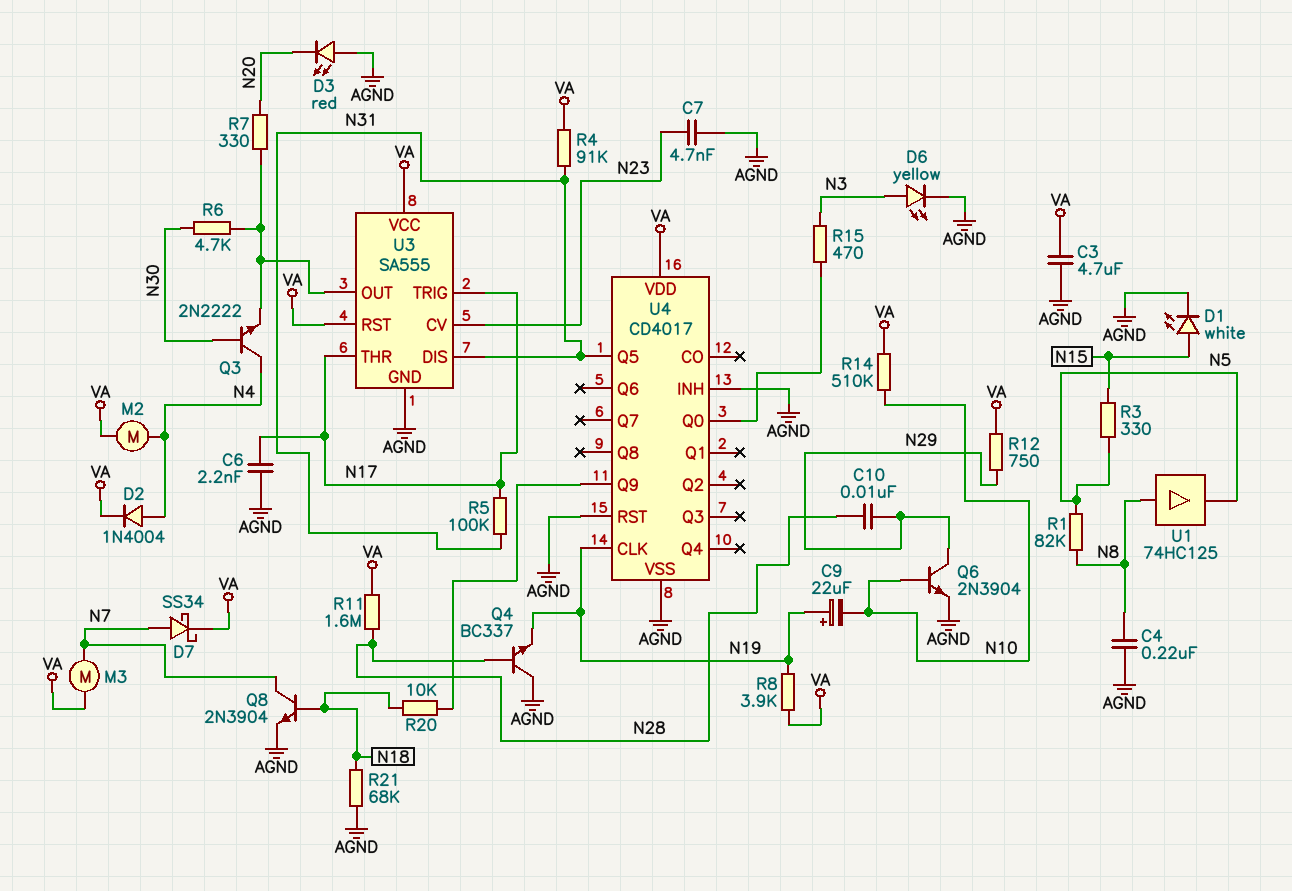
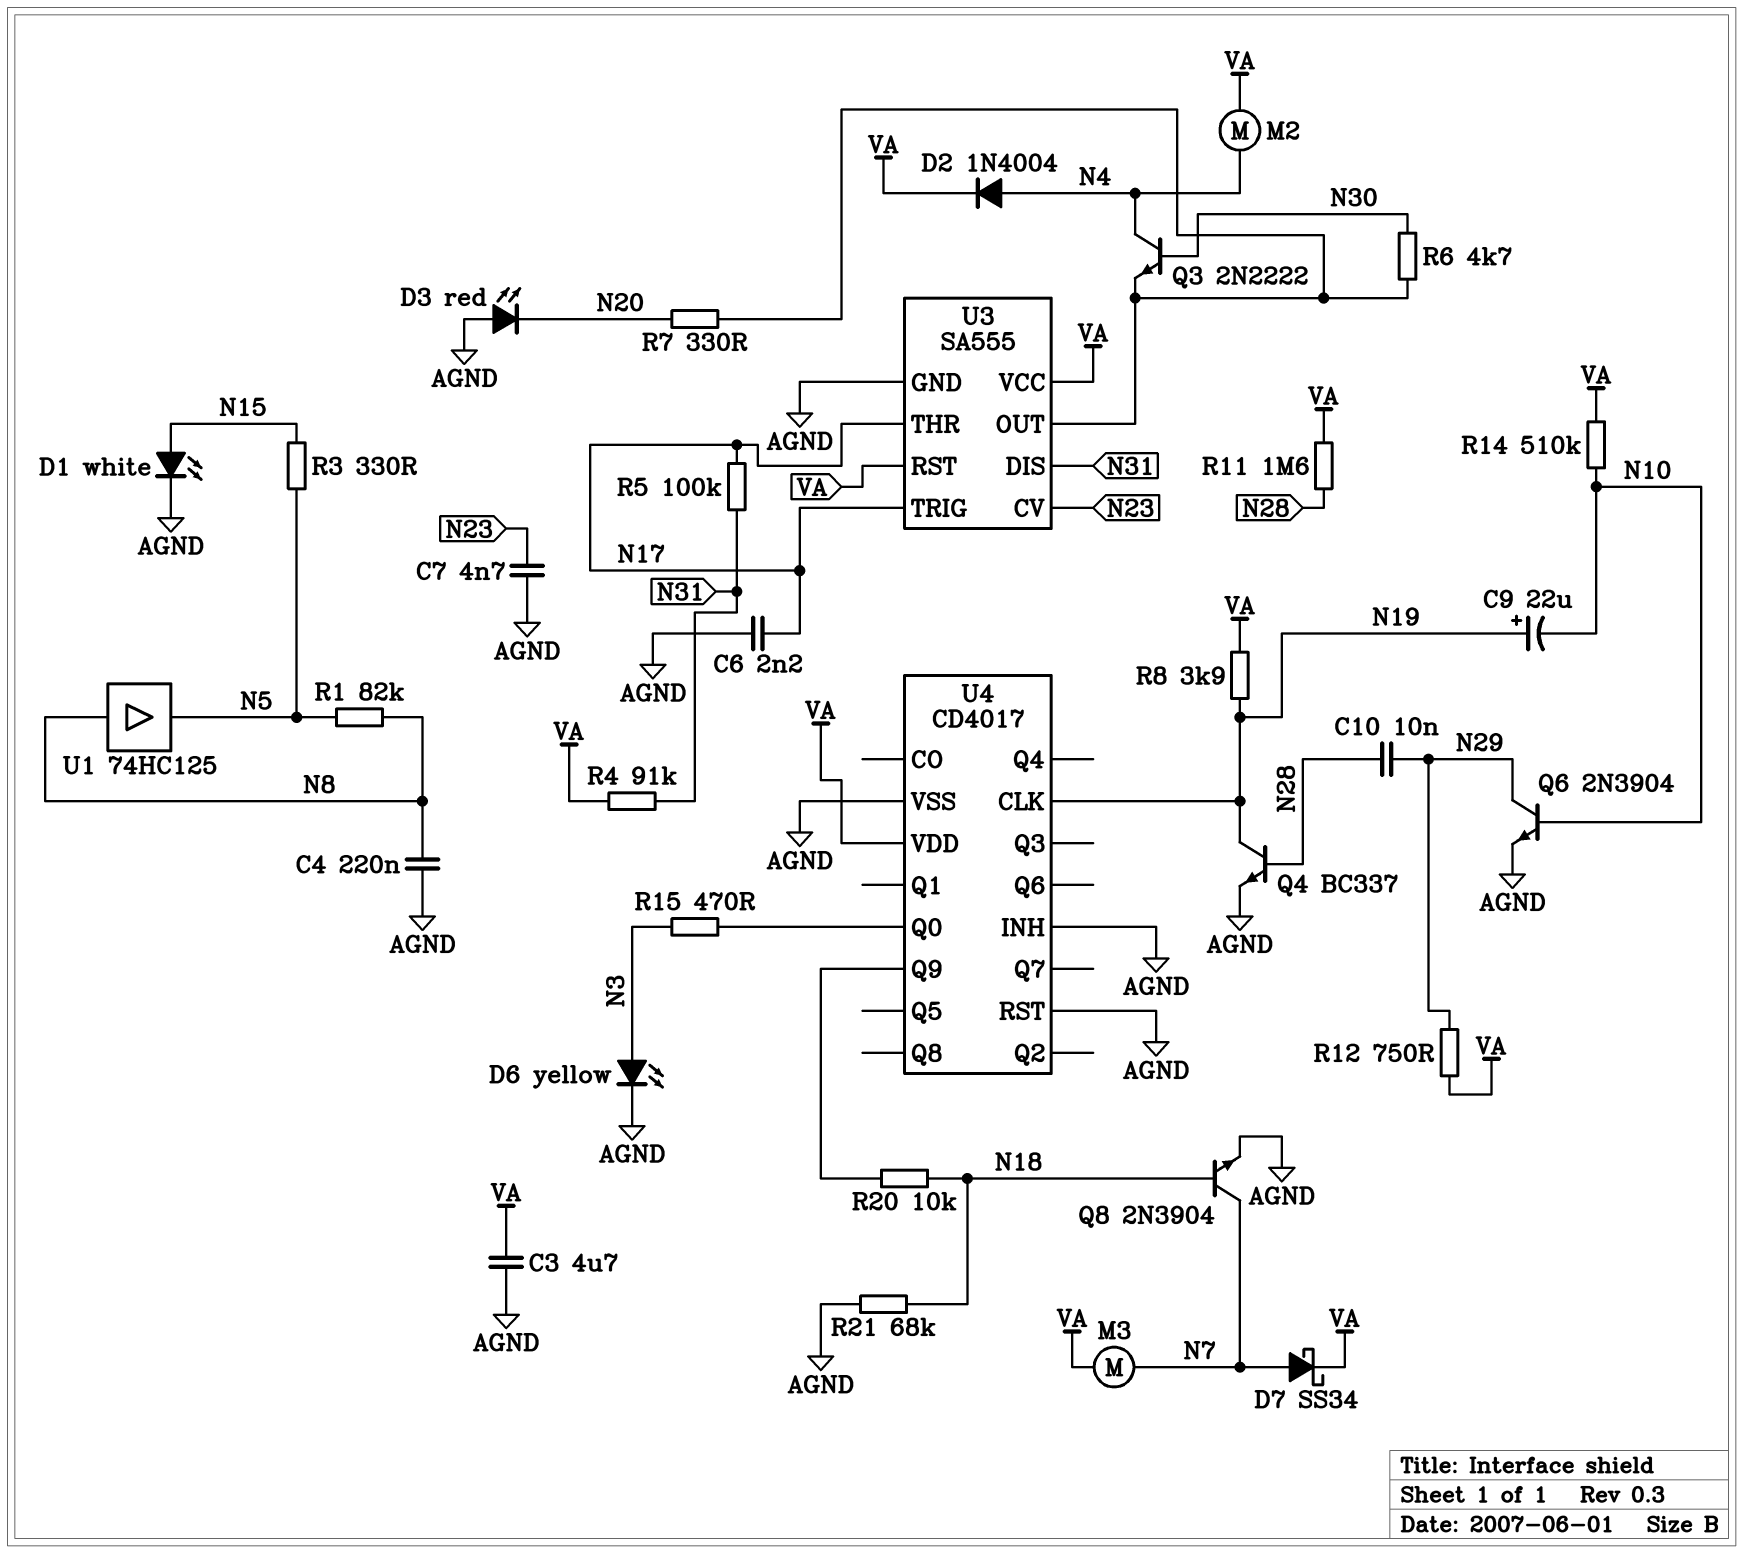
Q4: NPN BC337 (B N28, C AGND, E N19) -> NPN BC337 (B N28, C N19, E AGND)
U4 pin Q5: N31 -> none

